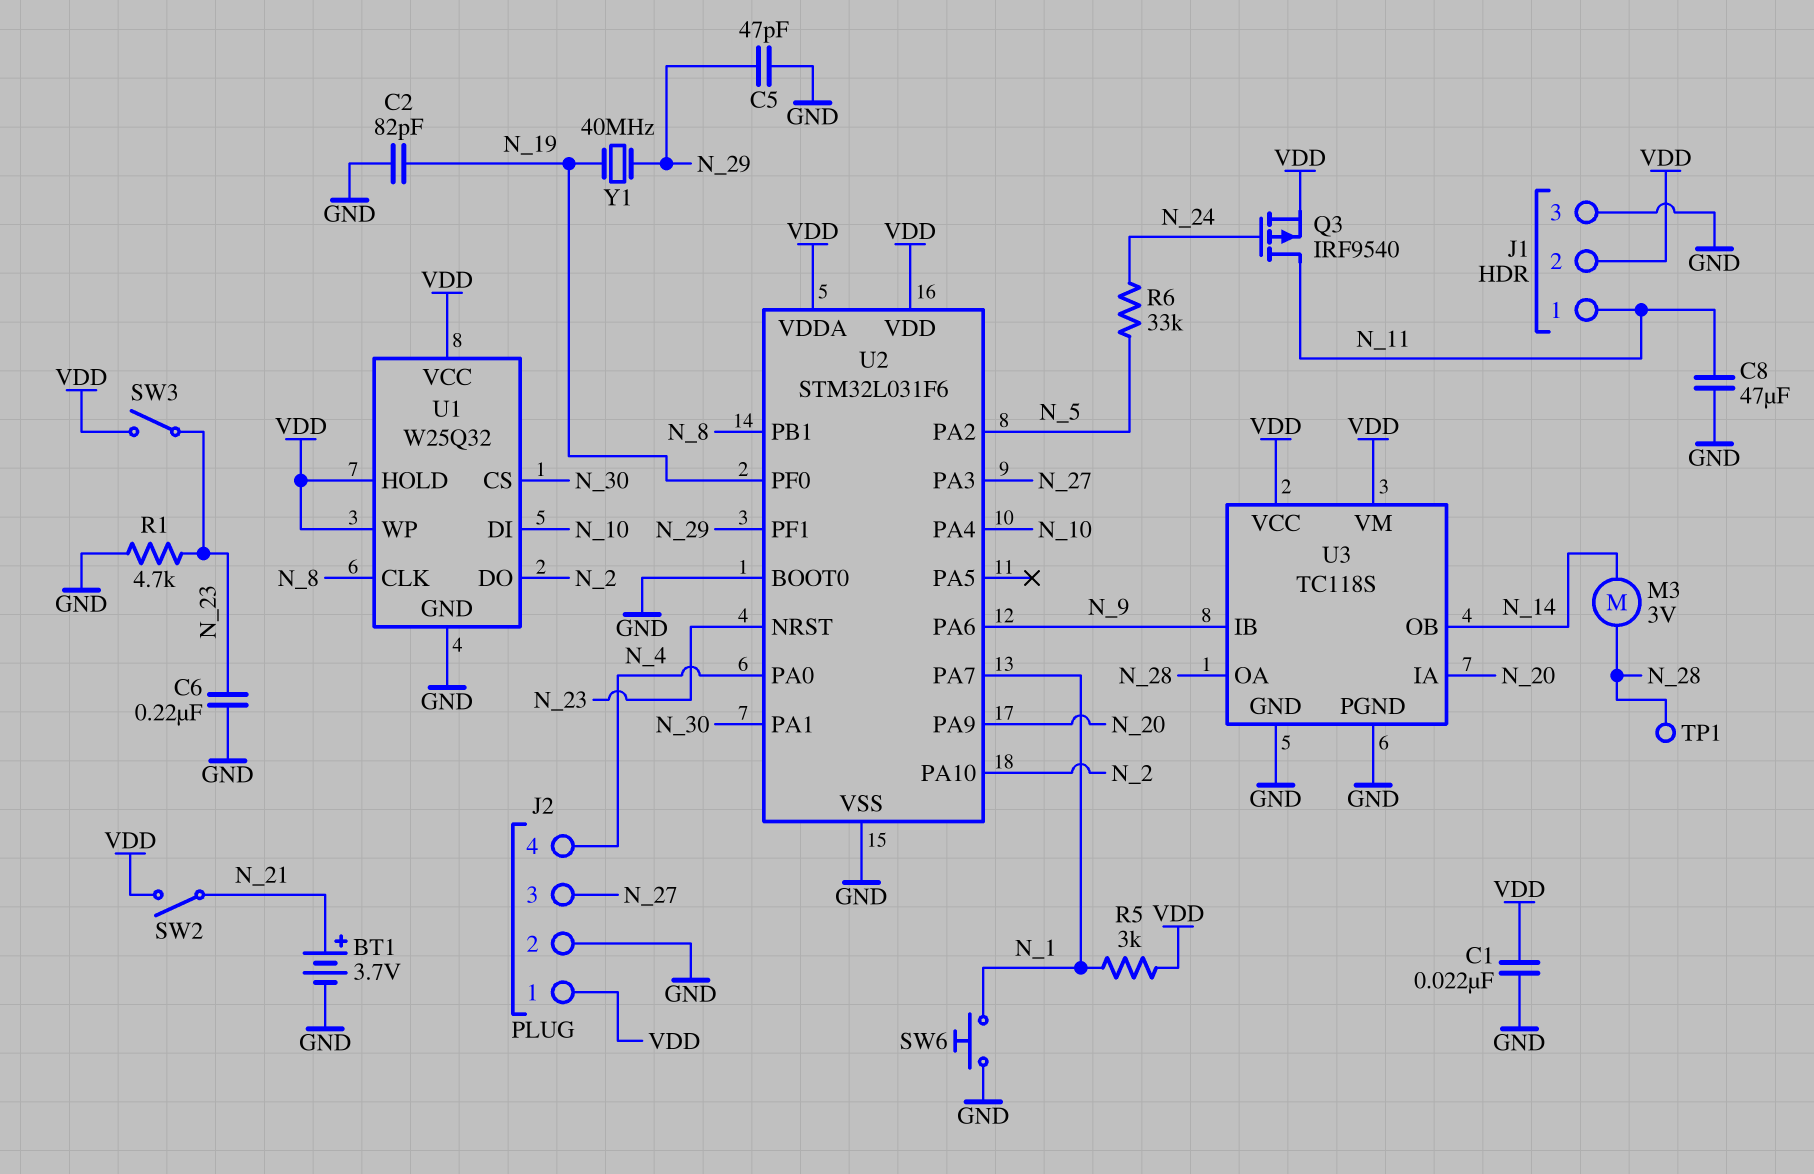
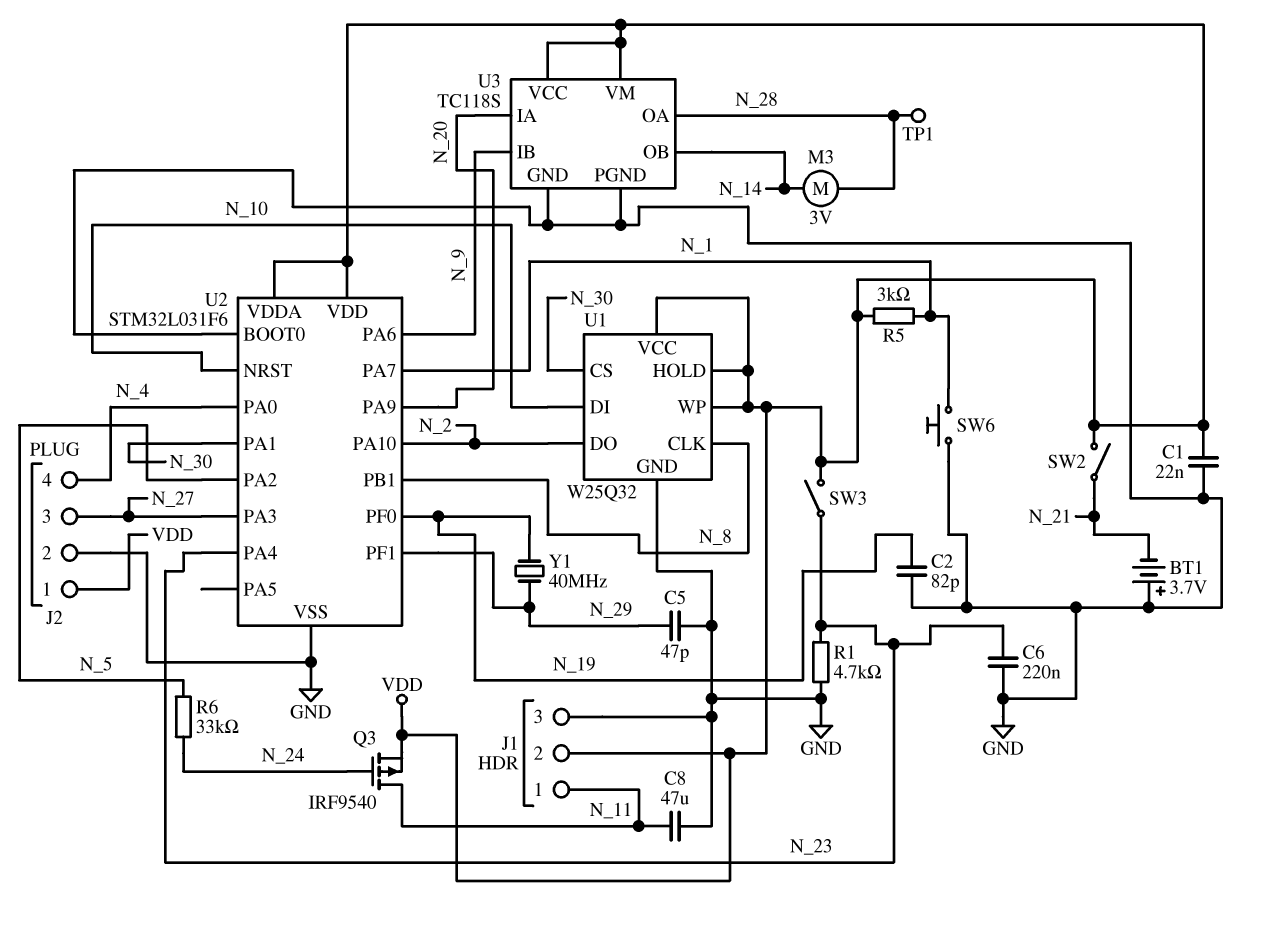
BT1: 3.7V (plus N_21, minus GND) -> 3.7V (plus GND, minus N_21)
U2 pin NRST: N_23 -> N_10
U2 pin PA4: N_10 -> N_23

